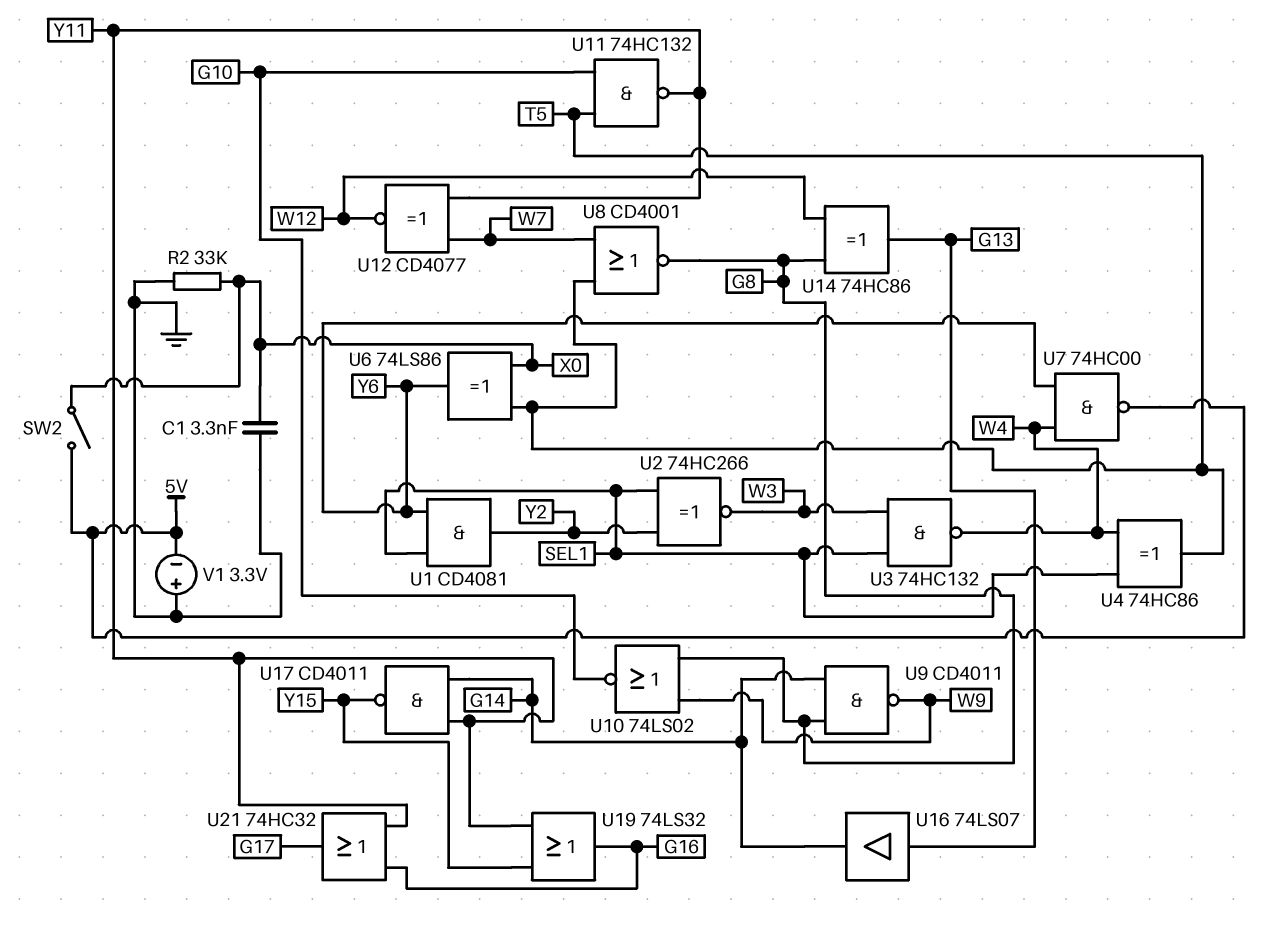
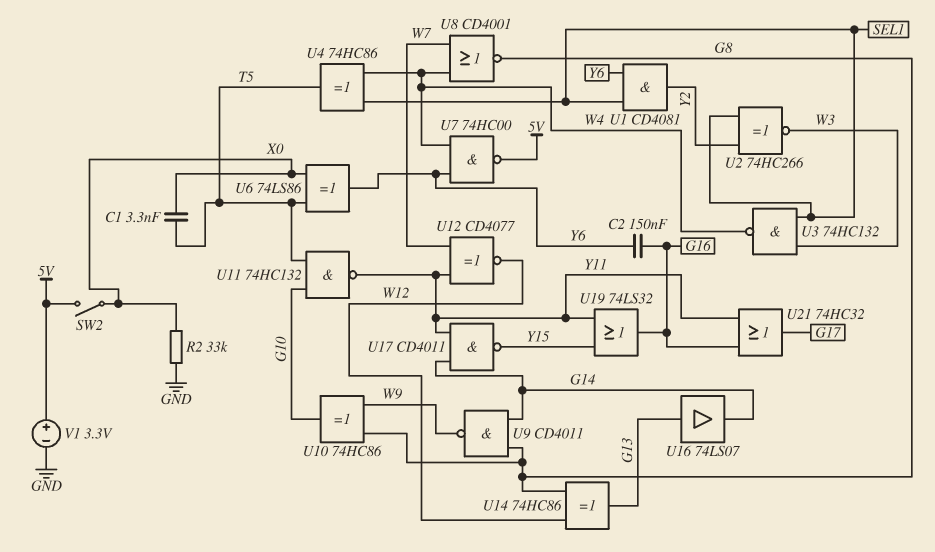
C1: 3.3nF (GND, X0) -> 3.3nF (T5, X0)
C2: none -> 150nF (G16, Y6)
U8: NOR CD4001 (in T5, in W7, out G8) -> NOR CD4001 (in W4, in W7, out G8)
U10: NOR 74LS02 (in G8, in W9, out G10) -> XOR 74HC86 (in G8, in W9, out G10)
V1: 3.3V (plus GND, minus 5V) -> 3.3V (plus 5V, minus GND)

